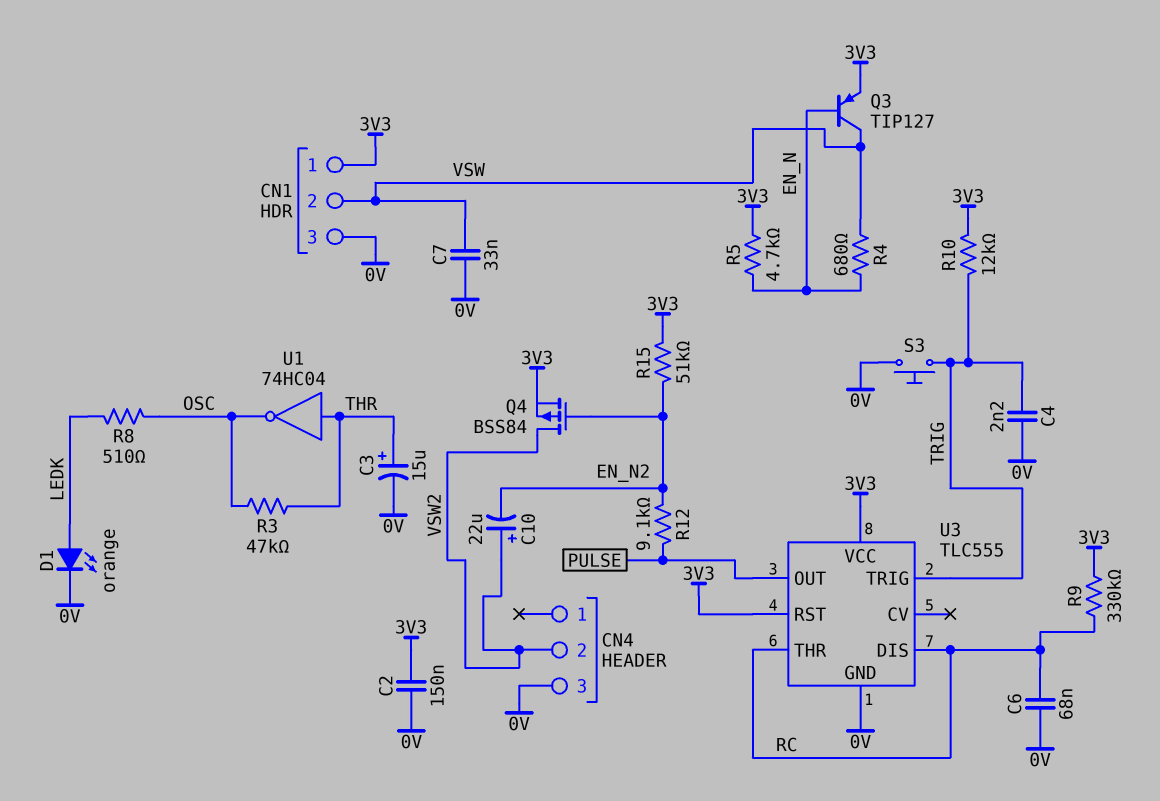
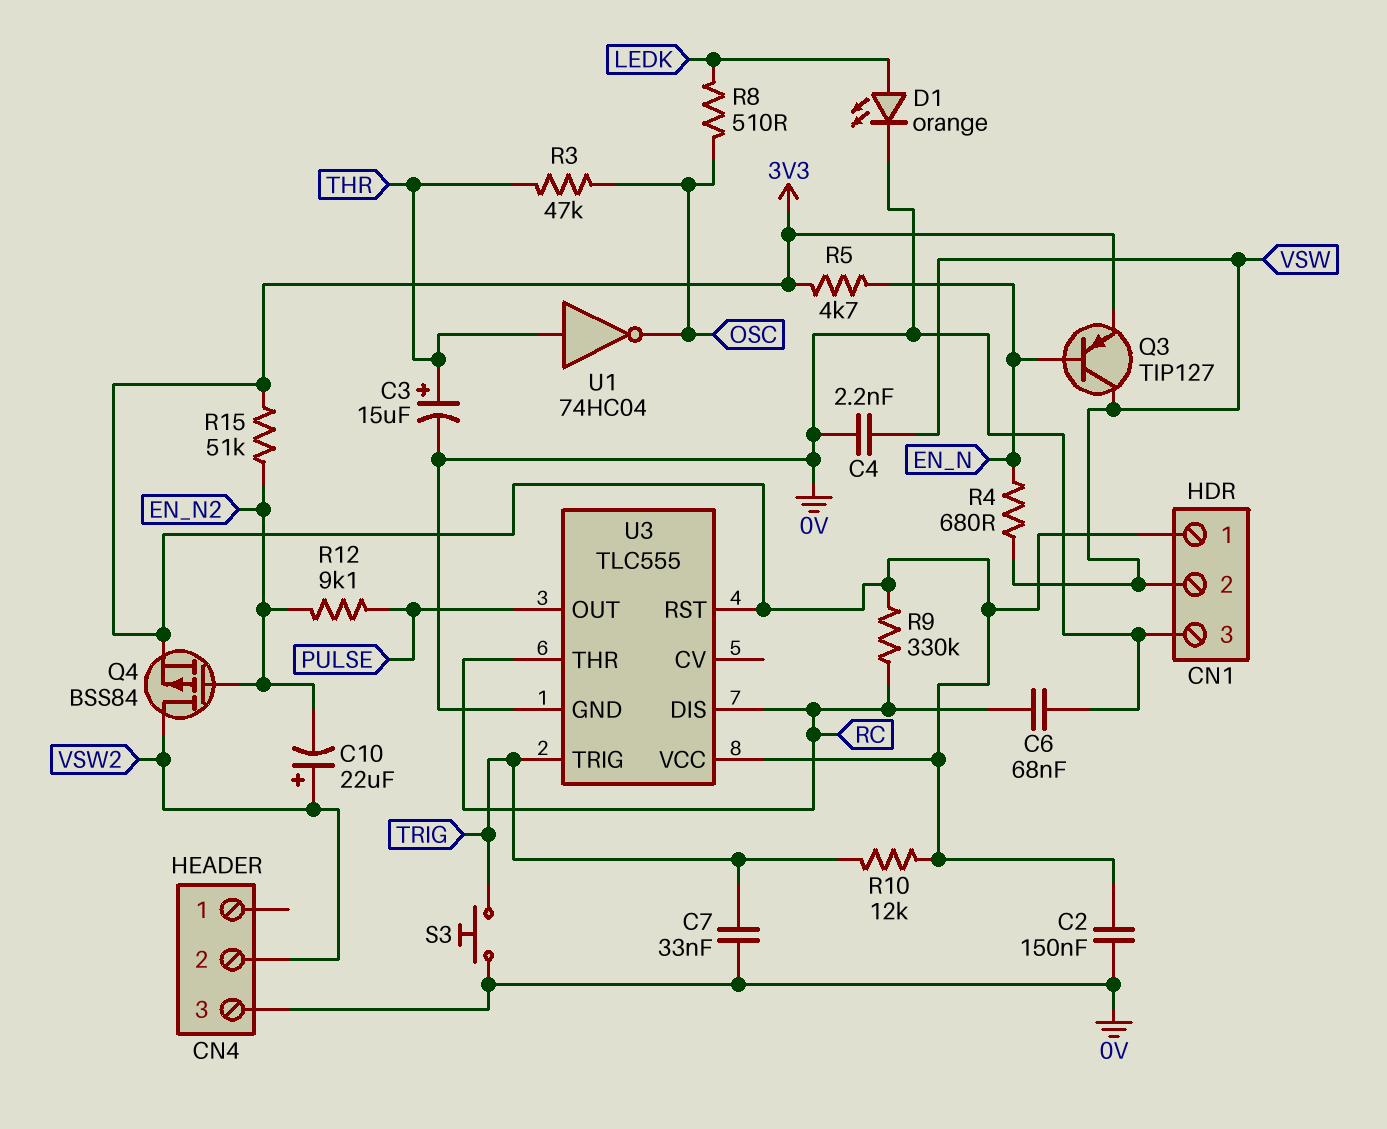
C4: 2.2nF (0V, TRIG) -> 2.2nF (0V, VSW)
C7: 33nF (0V, VSW) -> 33nF (0V, TRIG)

